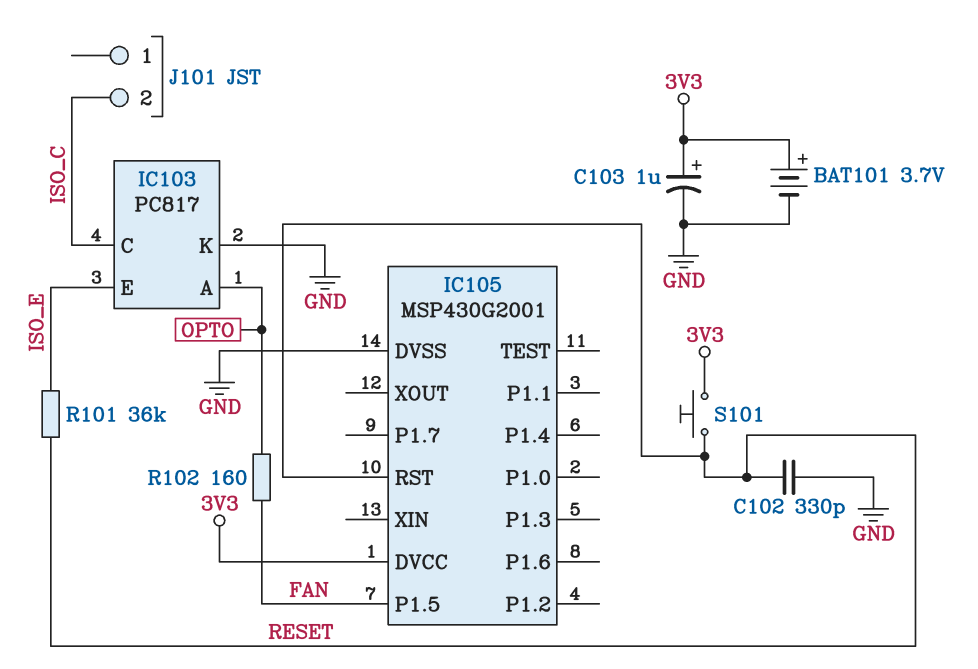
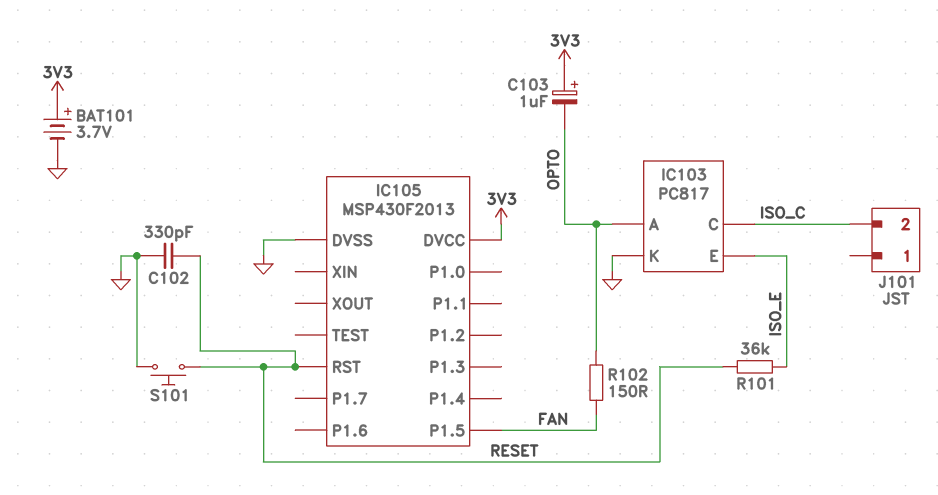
C103: 1uF (plus 3V3, minus GND) -> 1uF (plus 3V3, minus OPTO)
IC105: MSP430G2001 -> MSP430F2013
R102: 160 (FAN, OPTO) -> 150 (FAN, OPTO)
S101: button (3V3, RESET) -> button (GND, RESET)

